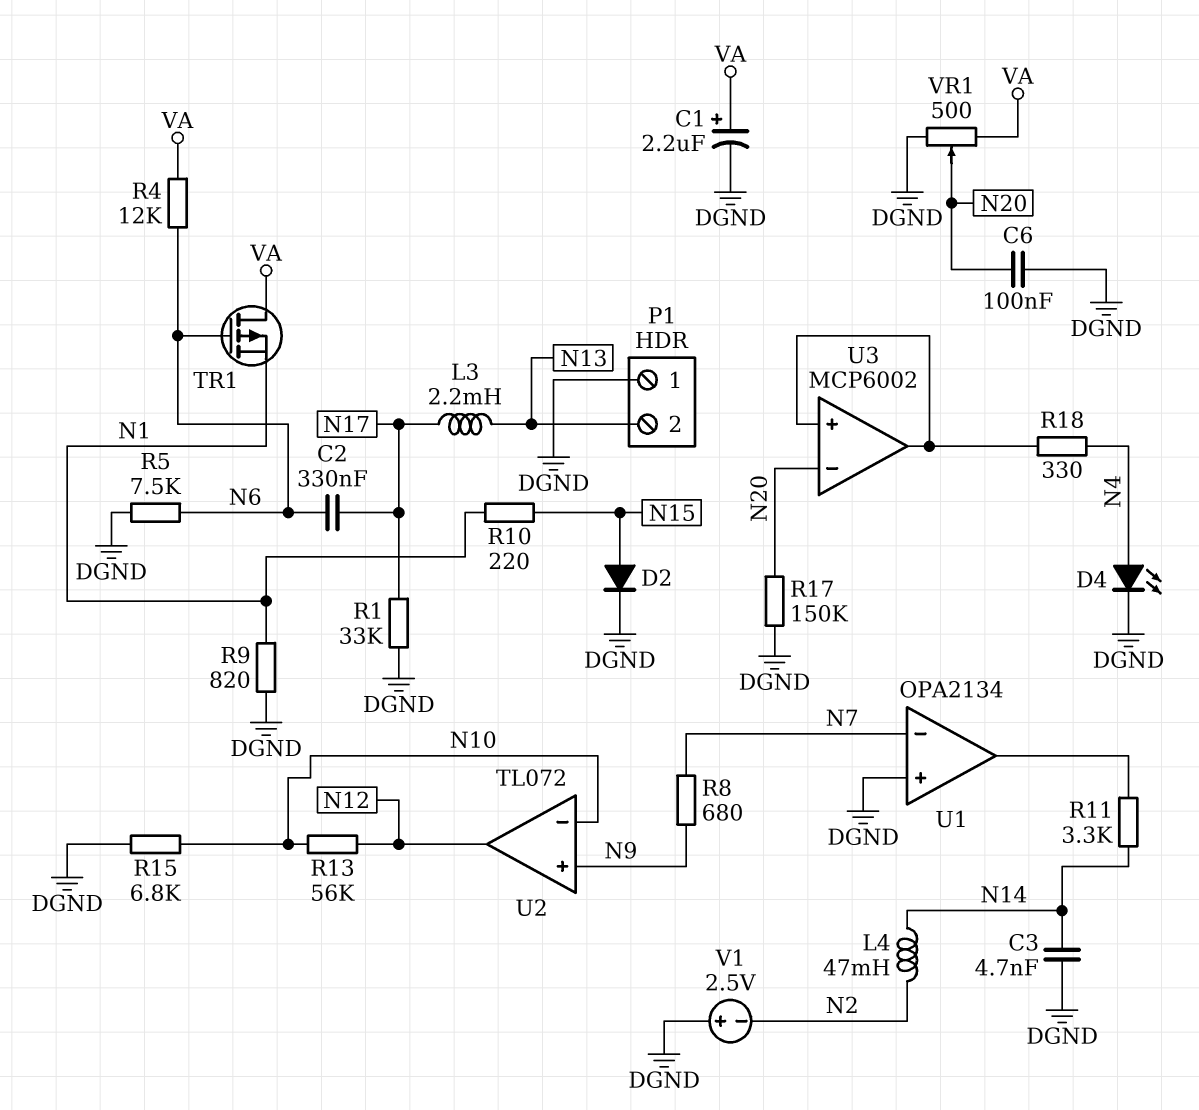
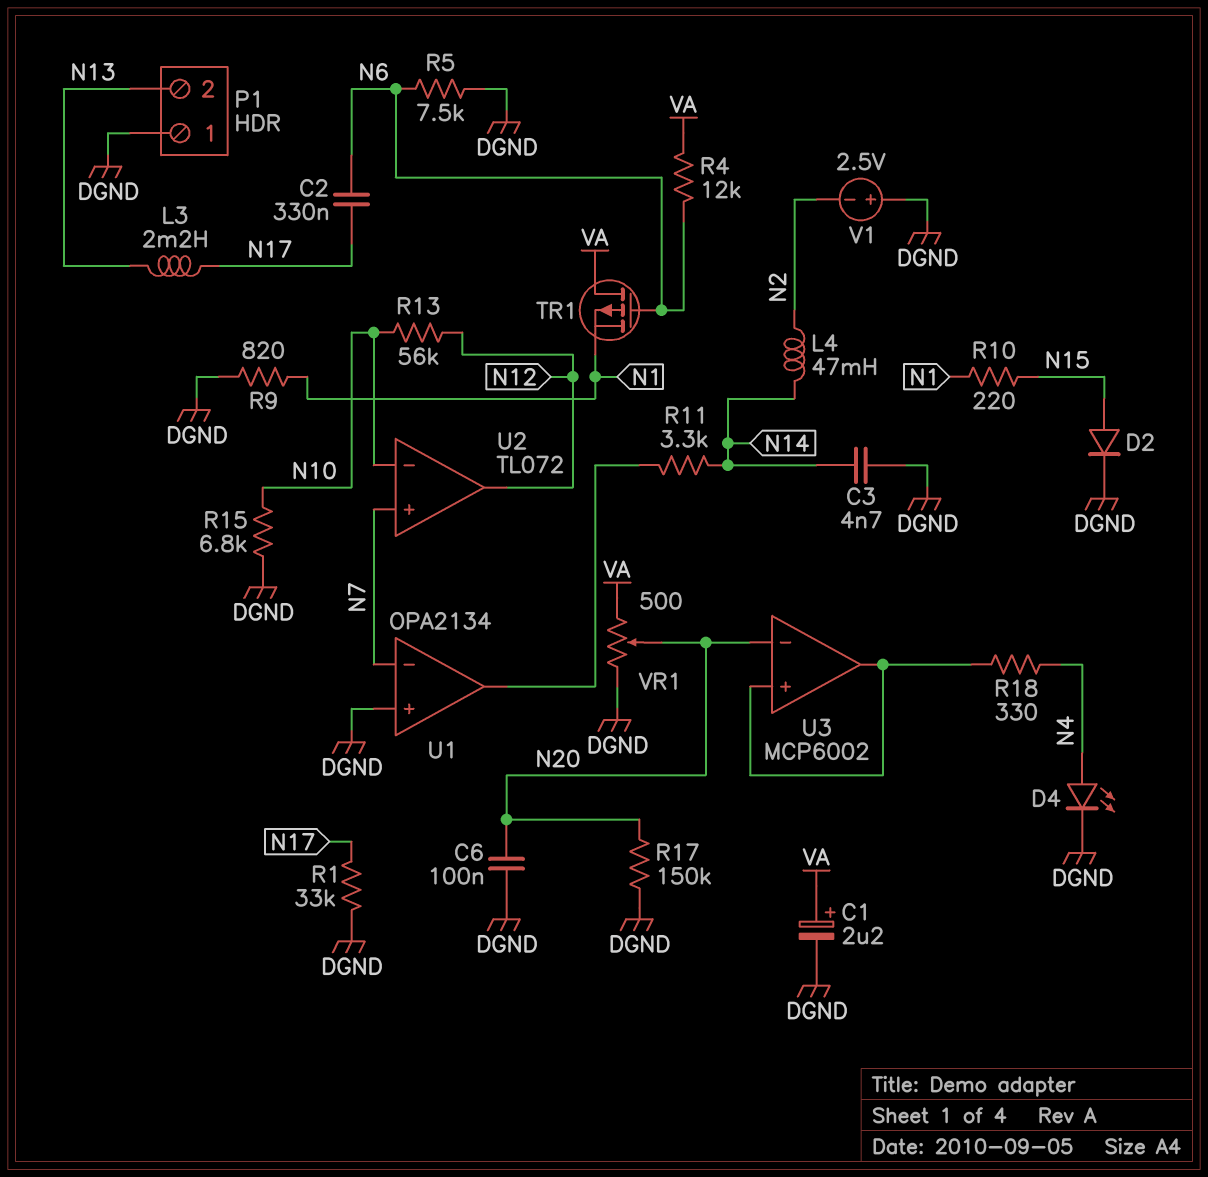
R8: 680 (N7, N9) -> none
U2 pin in+: N9 -> N7

